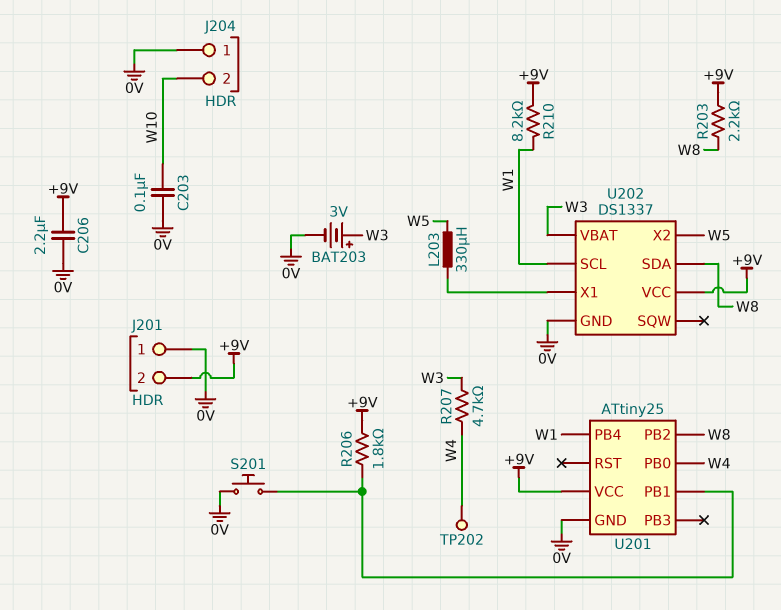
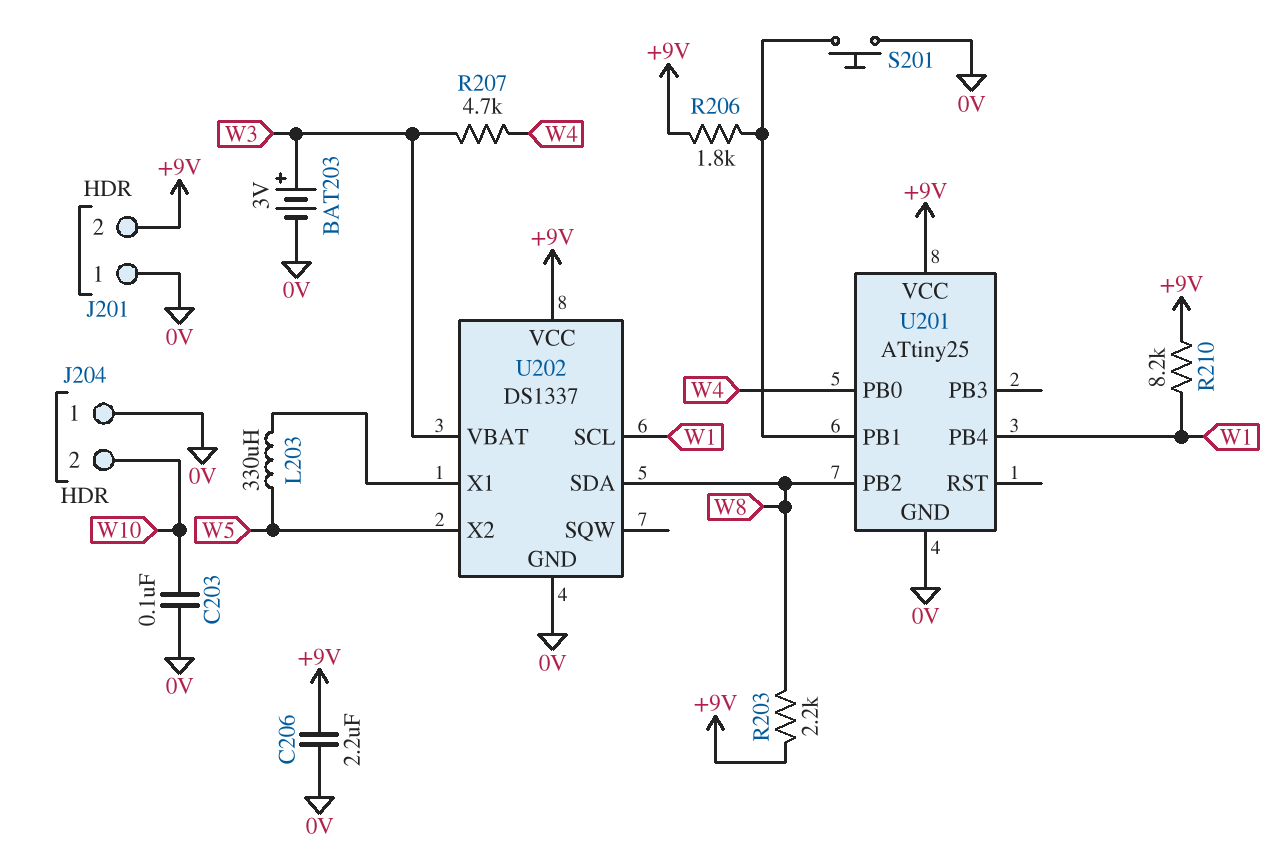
TP202: test point (W4) -> none

